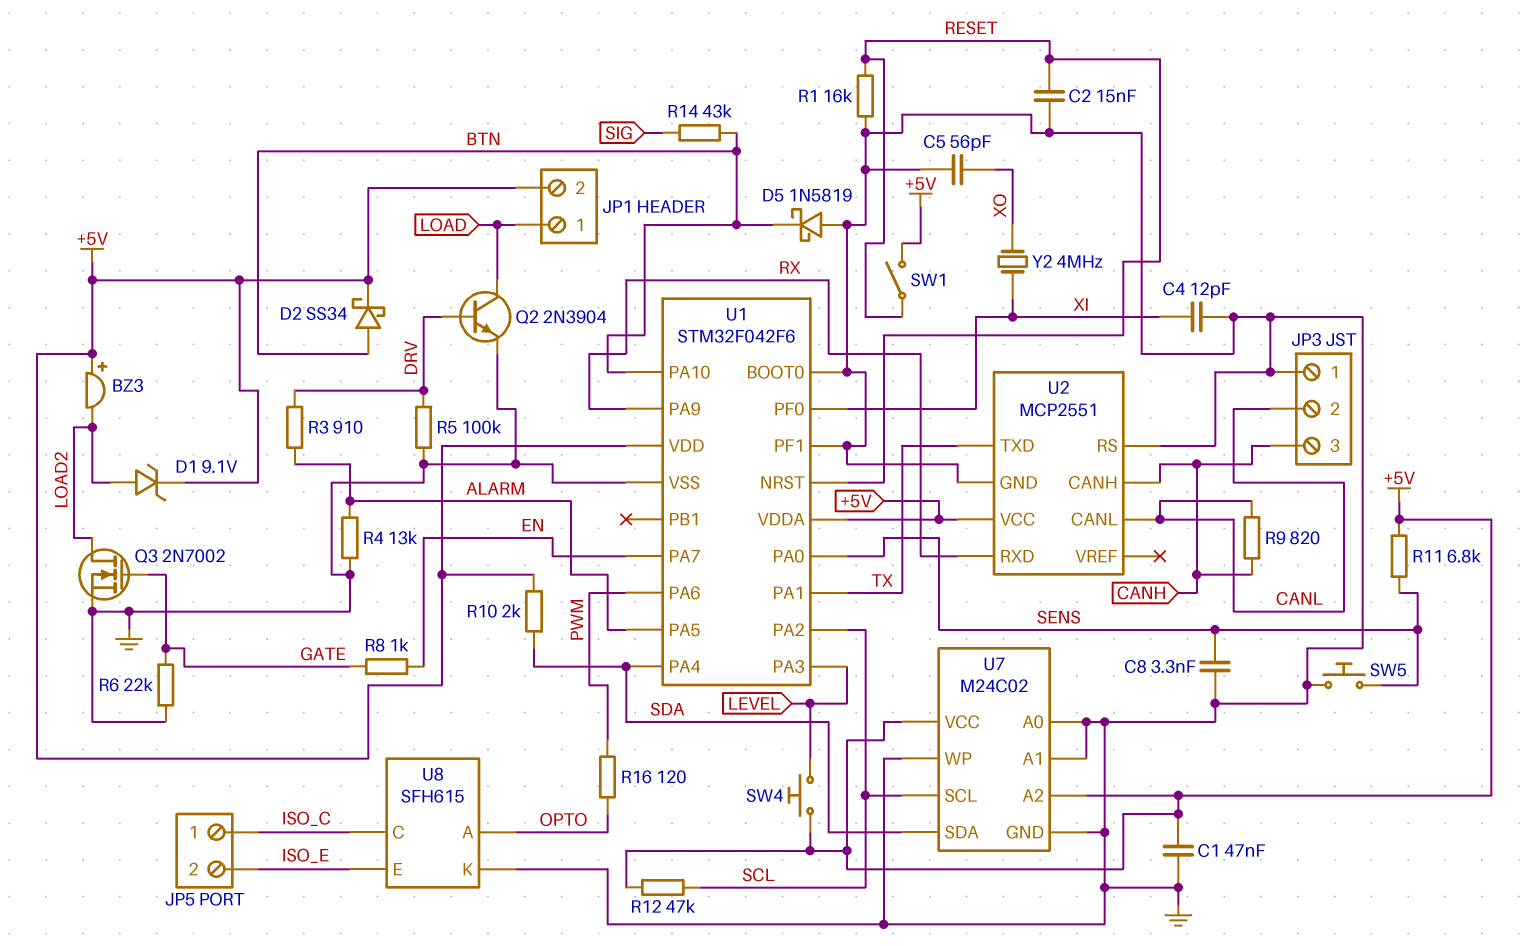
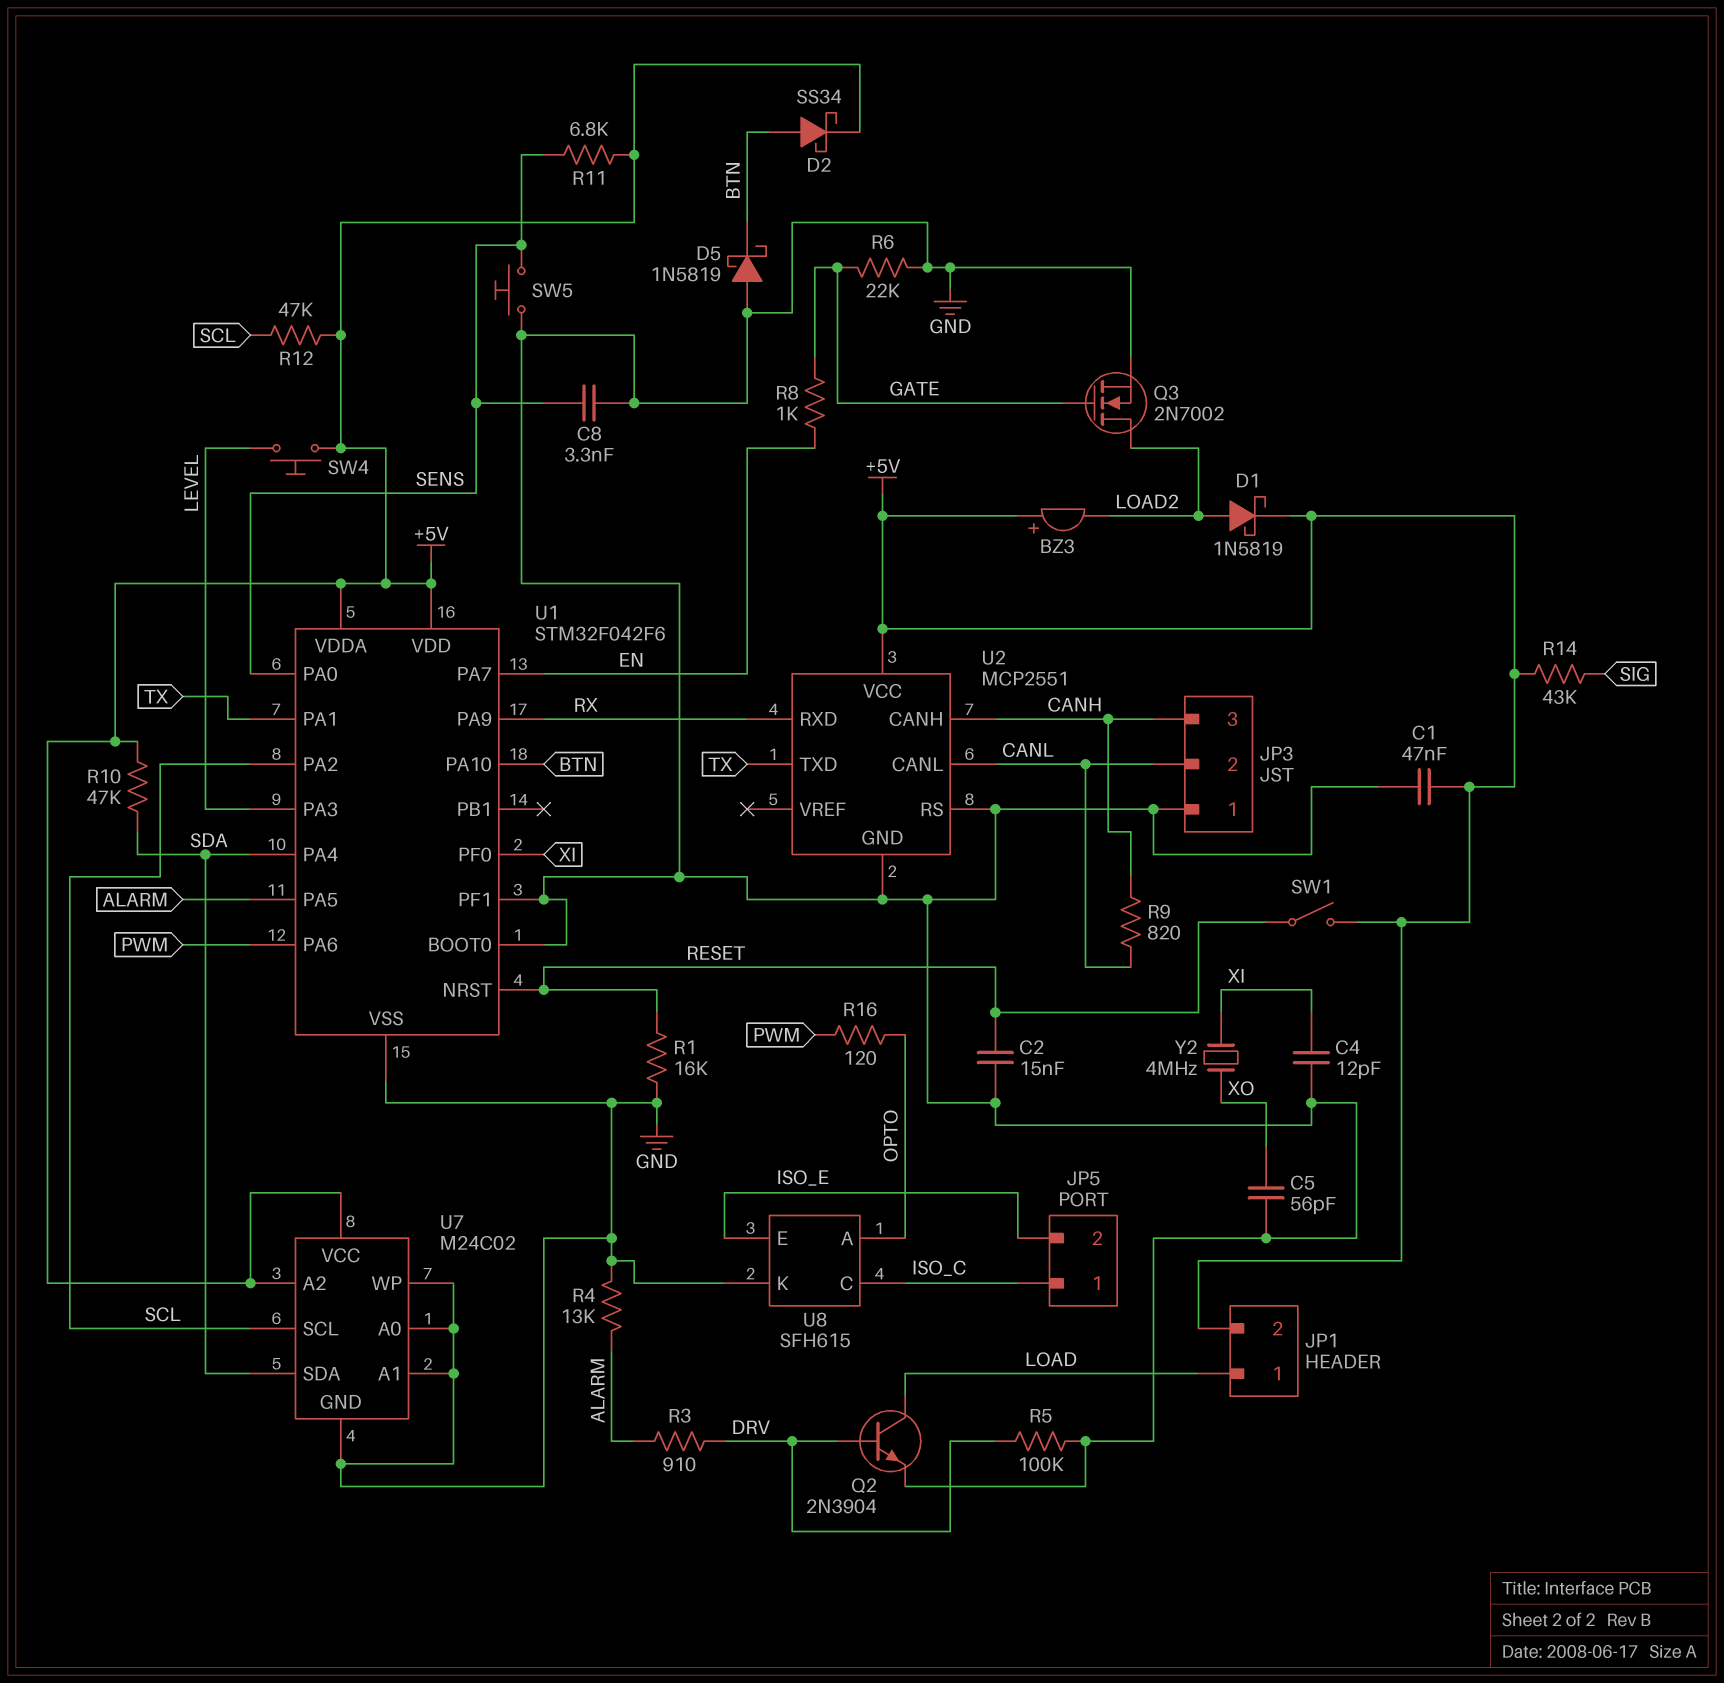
D1: zener 9.1V (A LOAD2, K +5V) -> schottky 1N5819 (A LOAD2, K +5V)
R10: 2k (+5V, SDA) -> 47k (+5V, SDA)
R14: 43k (BTN, SIG) -> 43k (+5V, SIG)

